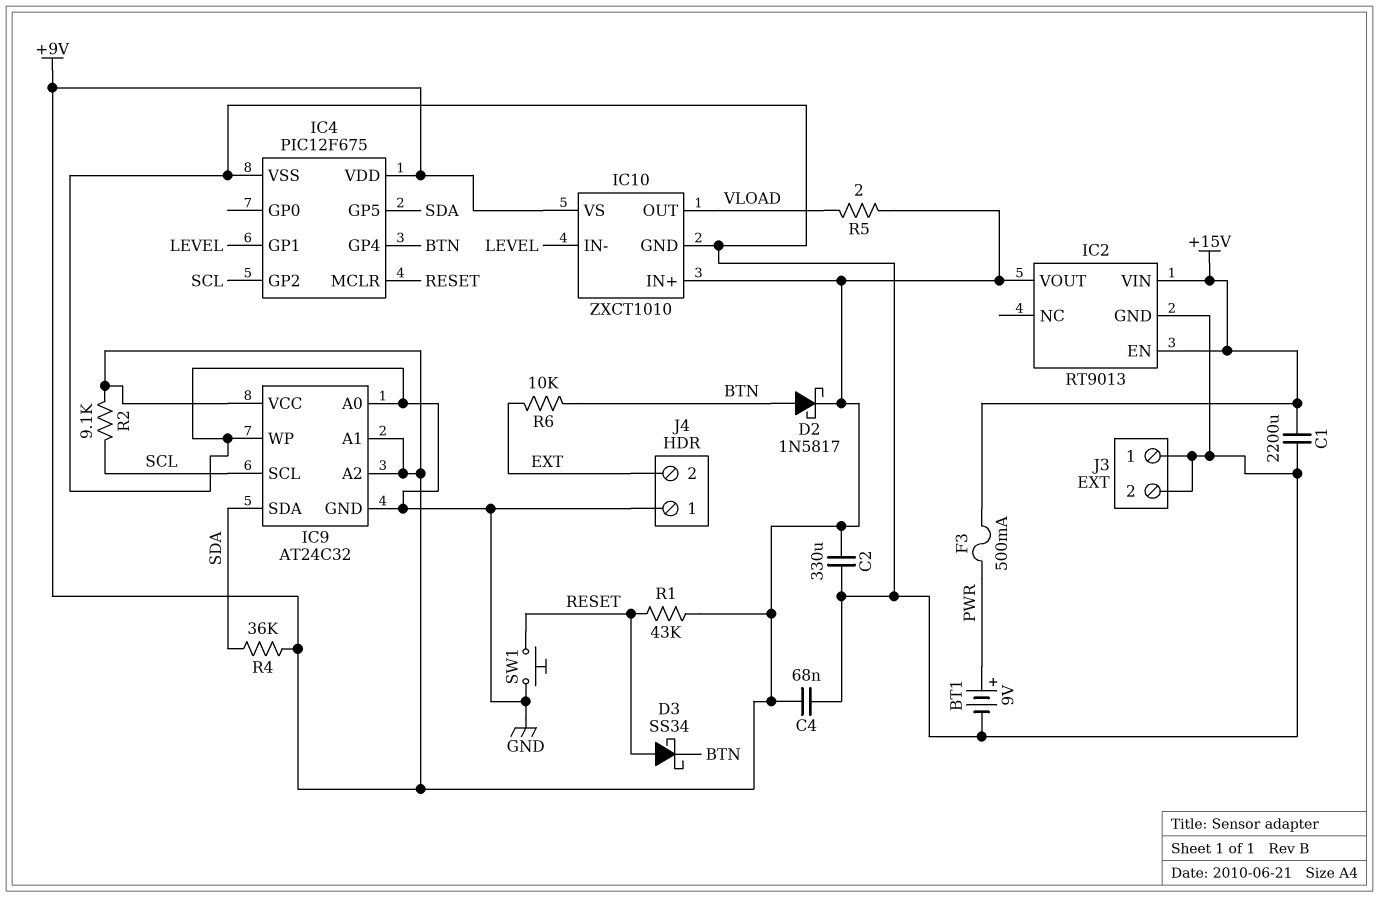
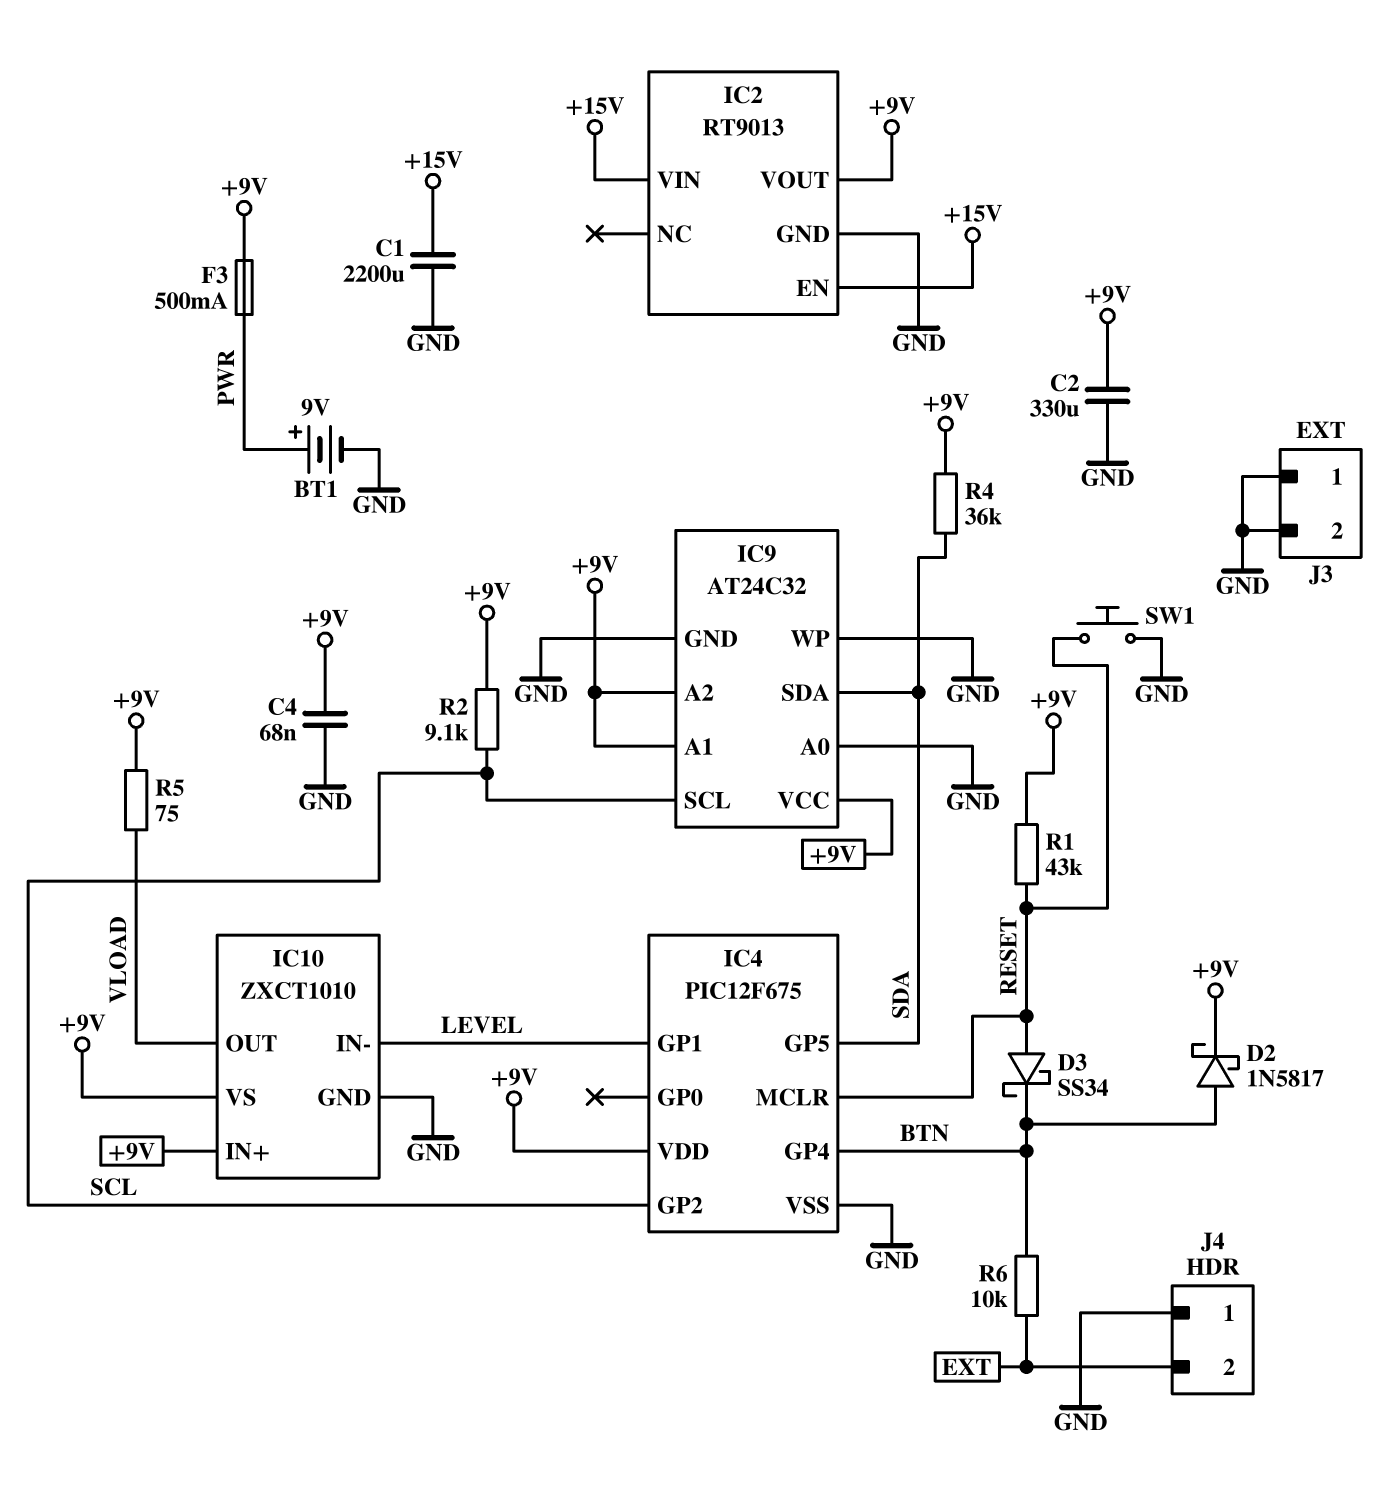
F3: 500mA (+15V, PWR) -> 500mA (+9V, PWR)
R5: 2 (+9V, VLOAD) -> 75 (+9V, VLOAD)

